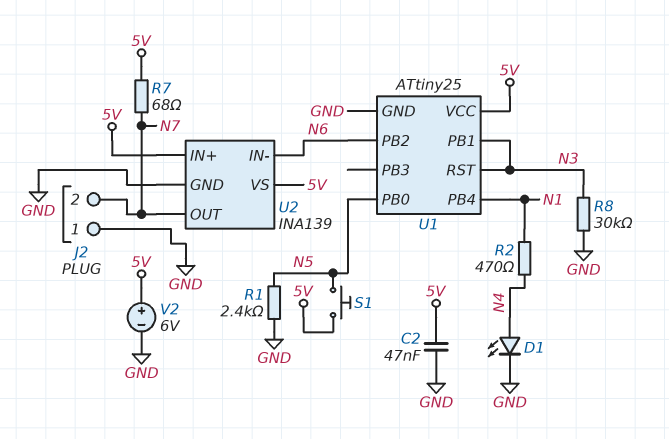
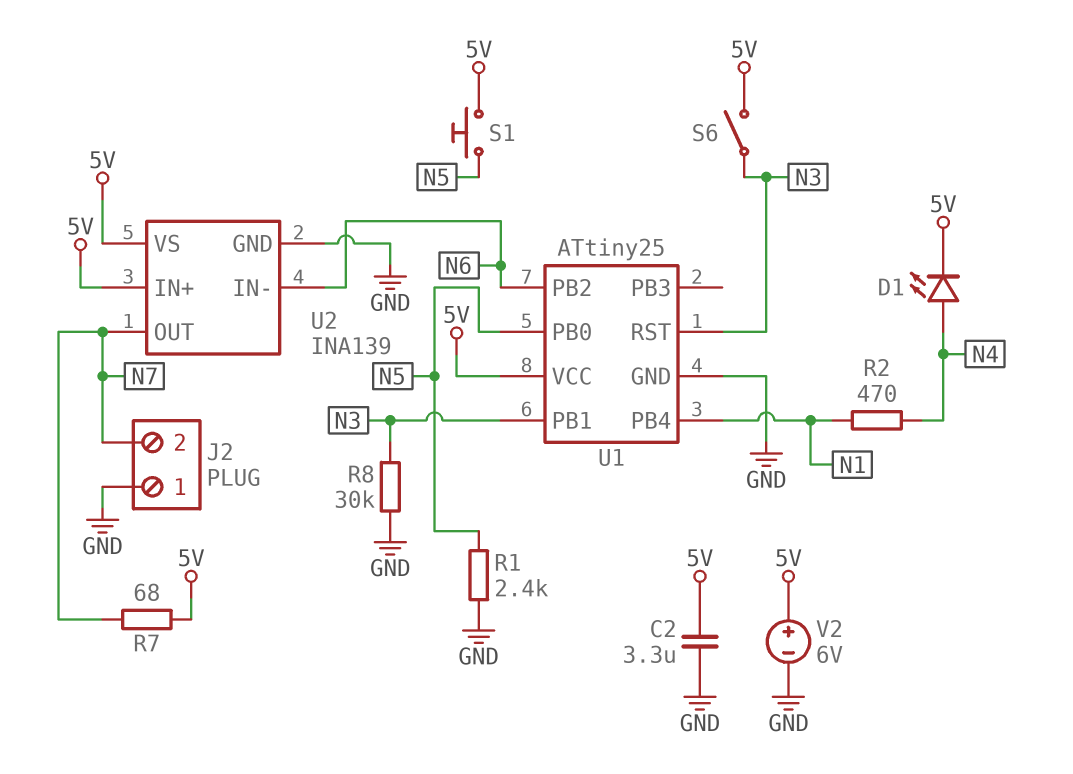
C2: 47nF (5V, GND) -> 3.3uF (5V, GND)
D1: LED (A N4, K GND) -> LED (A N4, K 5V)
S6: none -> switch (5V, N3)

